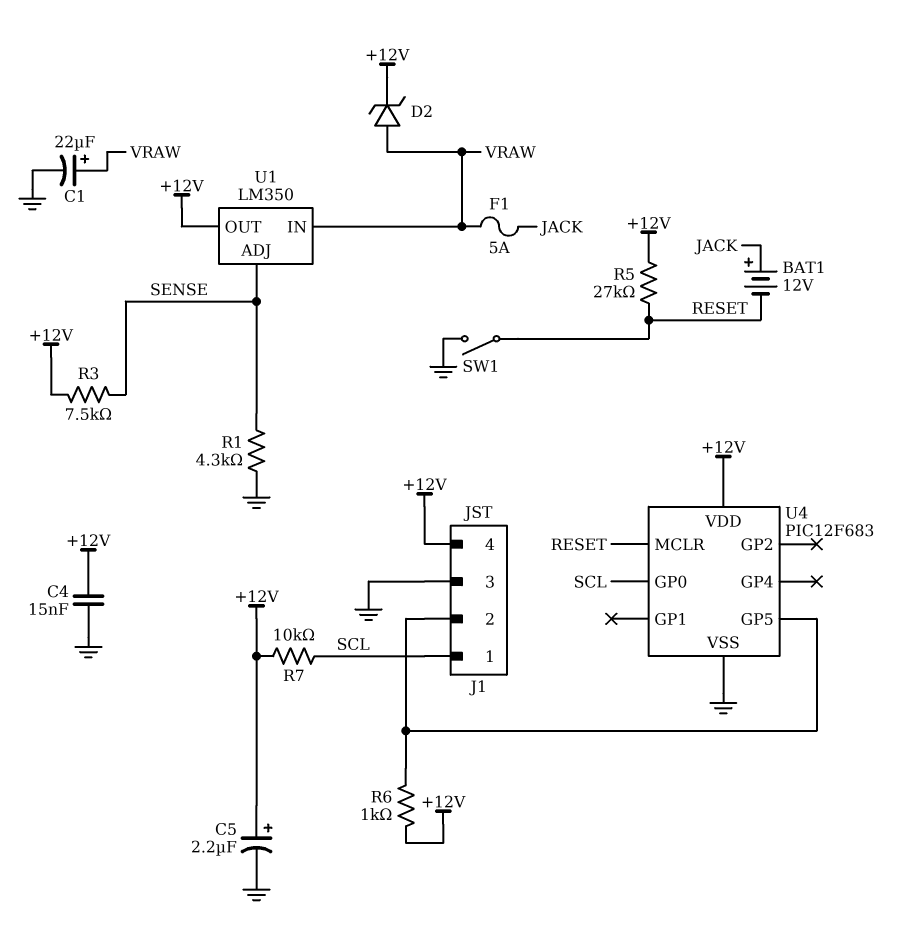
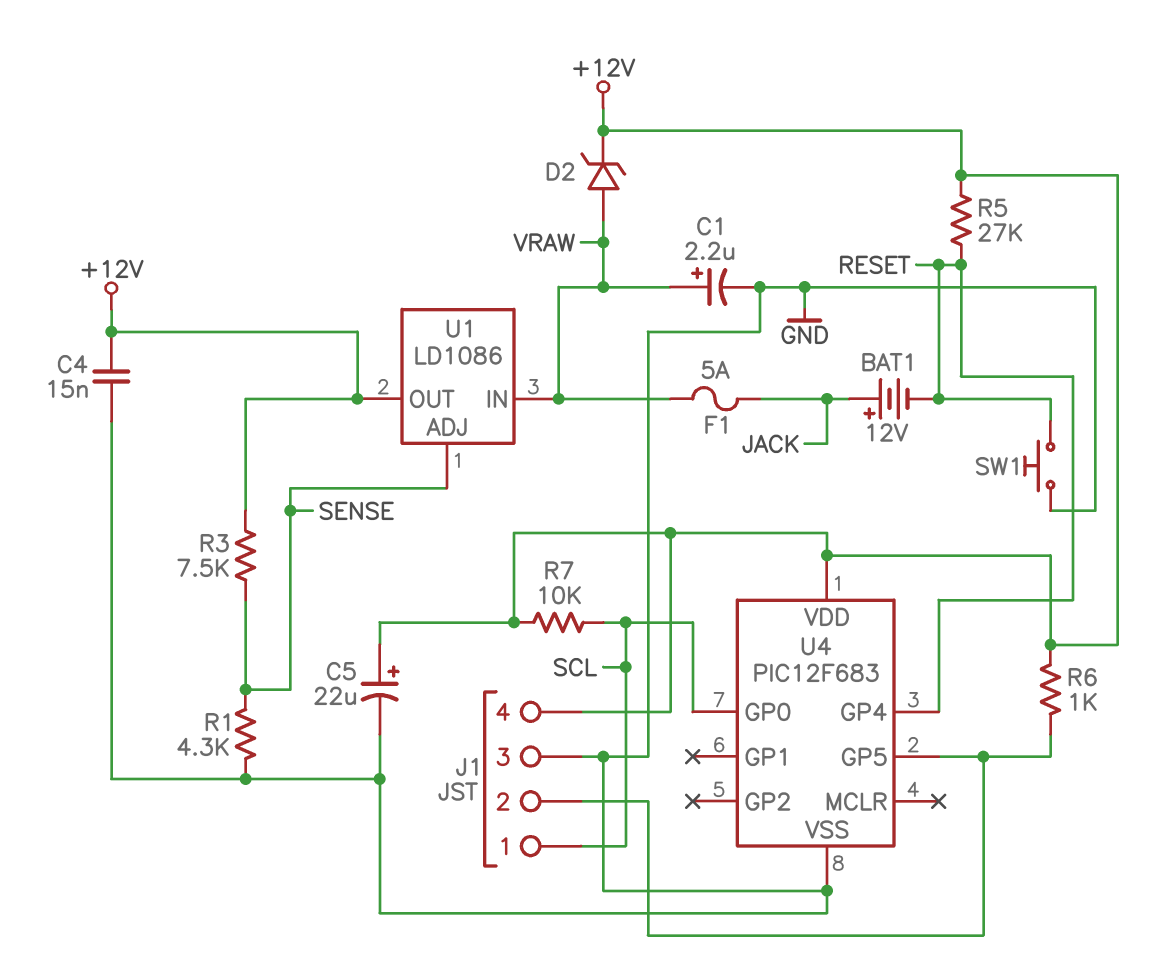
C1: 22uF (plus VRAW, minus GND) -> 2.2uF (plus VRAW, minus GND)
C5: 2.2uF (plus +12V, minus GND) -> 22uF (plus +12V, minus GND)
SW1: switch (GND, RESET) -> button (GND, RESET)
U1: LM350 -> LD1086
U4 pin GP4: none -> RESET
U4 pin MCLR: RESET -> none

